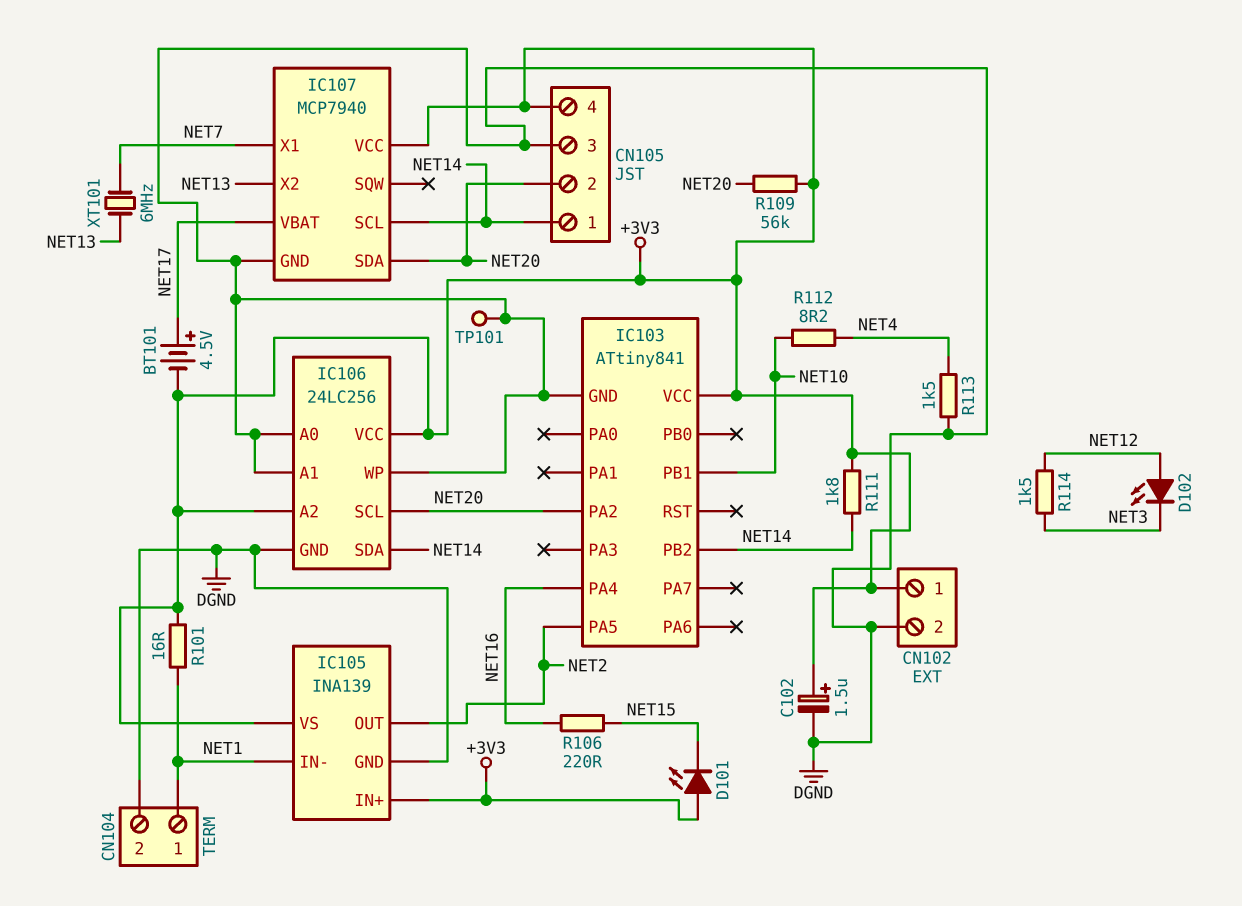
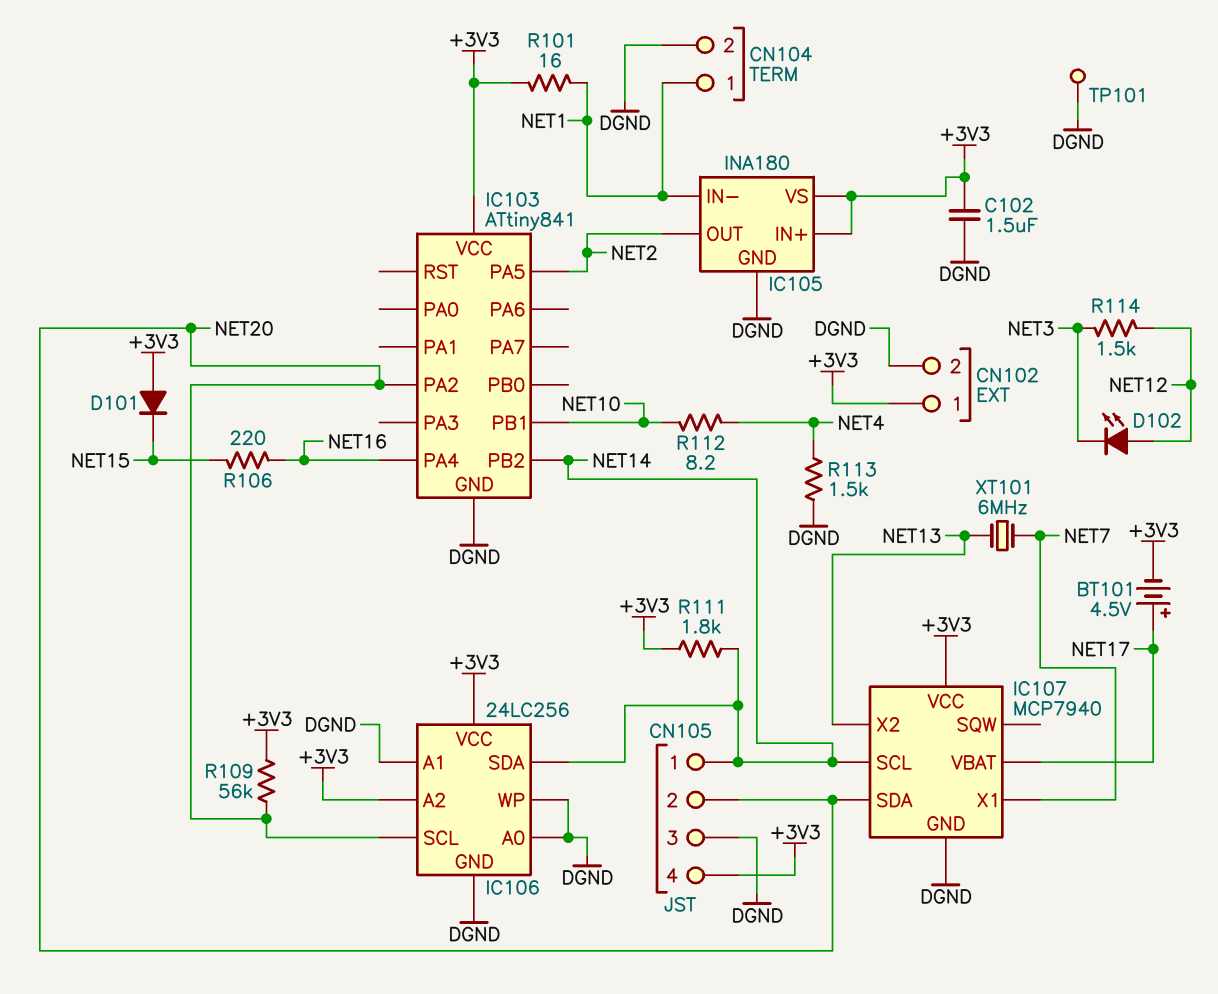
C102: 1.5uF (plus +3V3, minus DGND) -> 1.5uF (+3V3, DGND)
D101: LED (A +3V3, K NET15) -> diode (A +3V3, K NET15)
IC105: INA139 -> INA180

